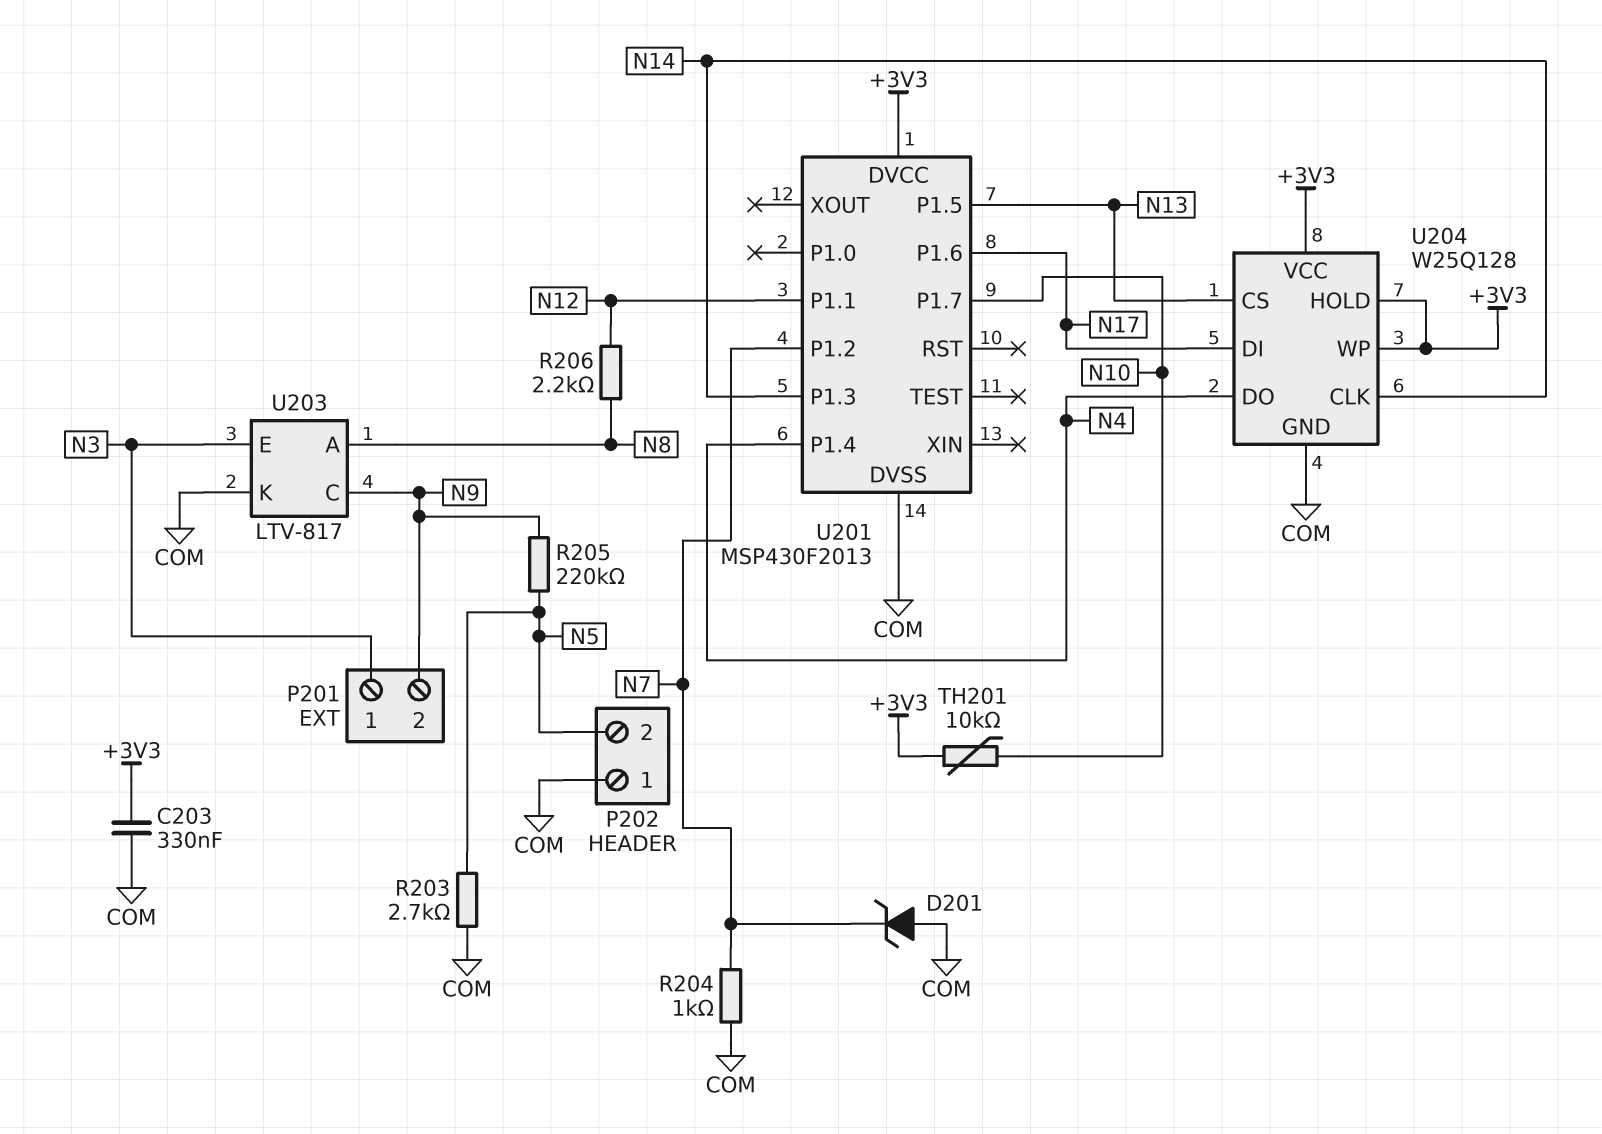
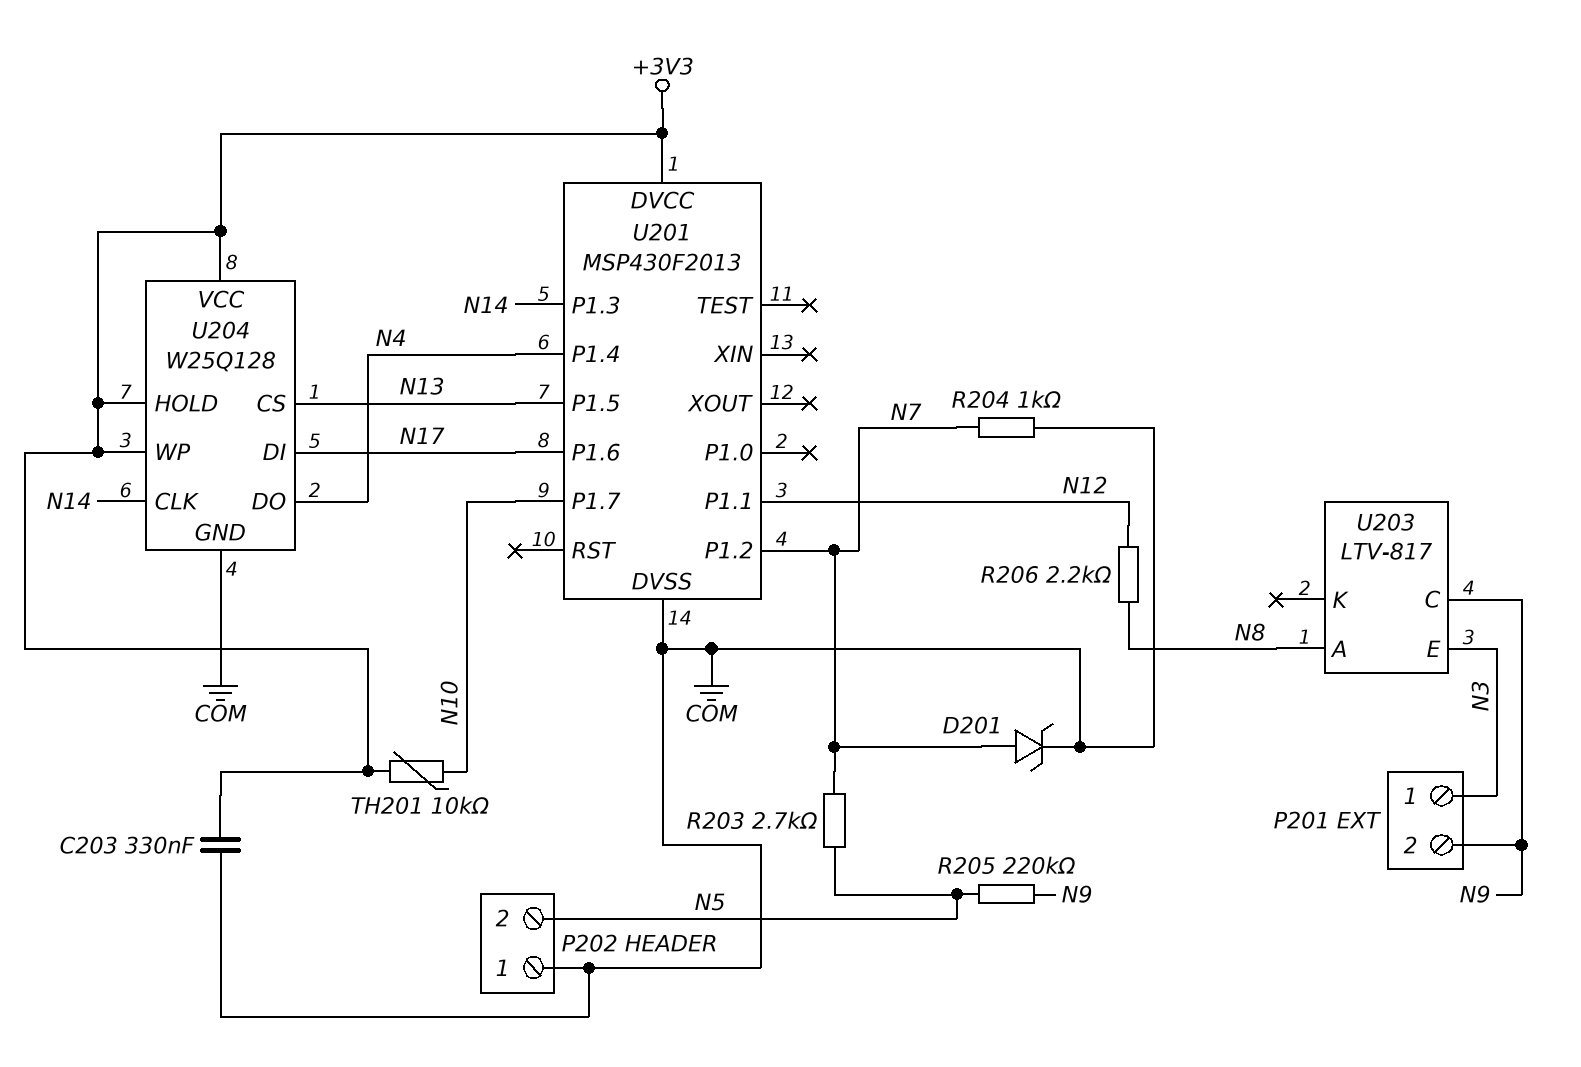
D201: zener (A COM, K N7) -> zener (A N7, K COM)
R203: 2.7k (COM, N5) -> 2.7k (N5, N7)
U203 pin K: COM -> none

